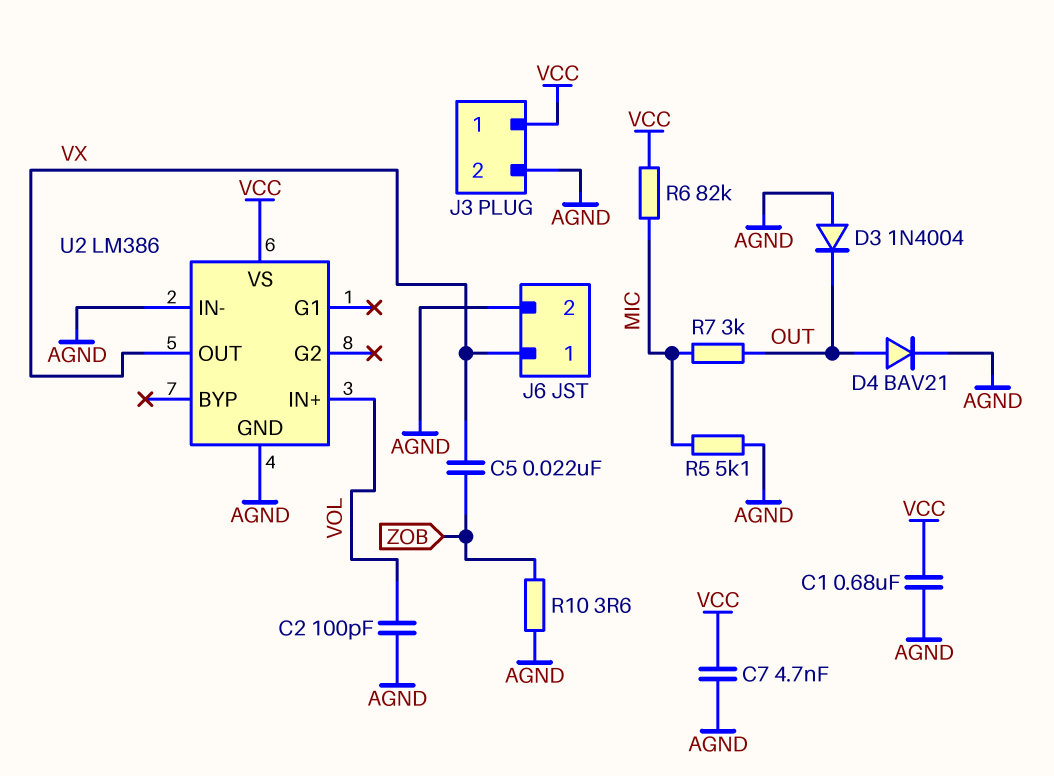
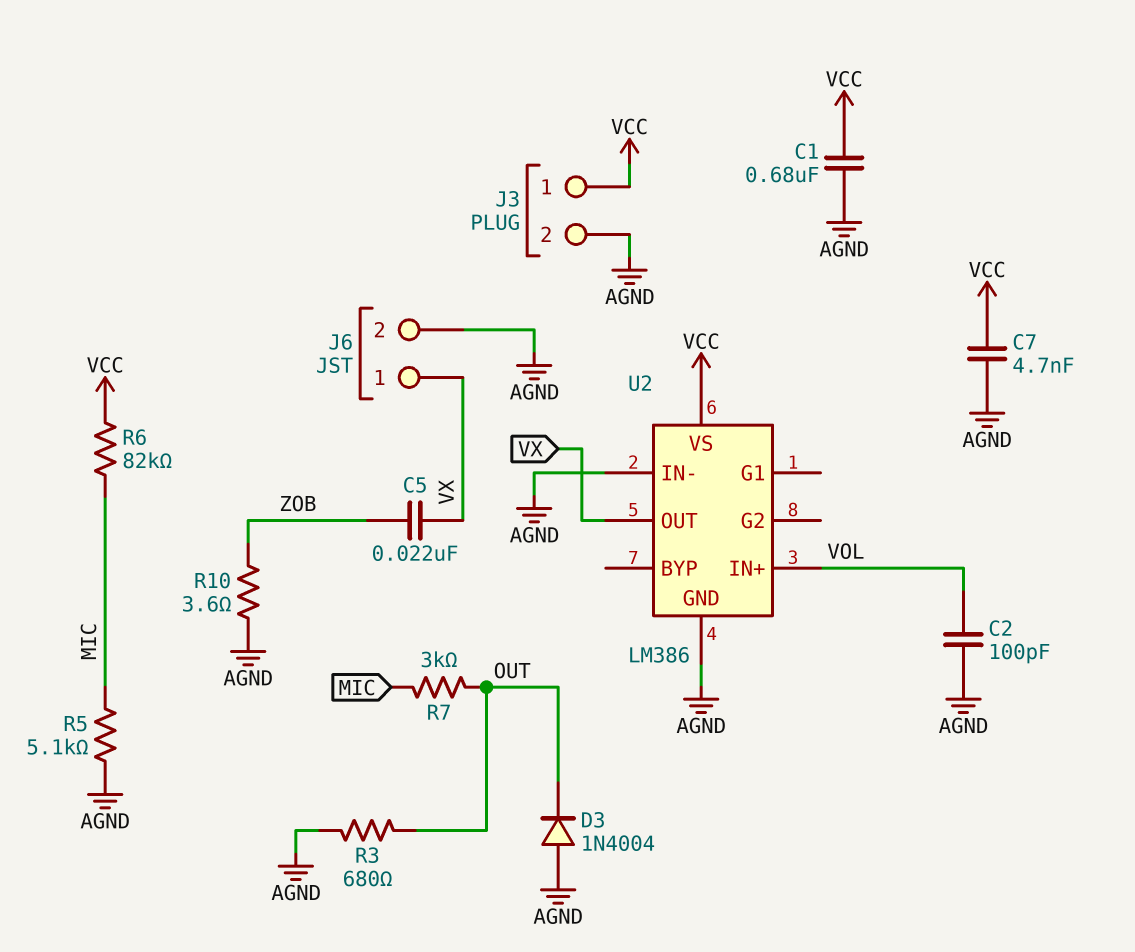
D4: diode BAV21 (A OUT, K AGND) -> none
R3: none -> 680 (AGND, OUT)

